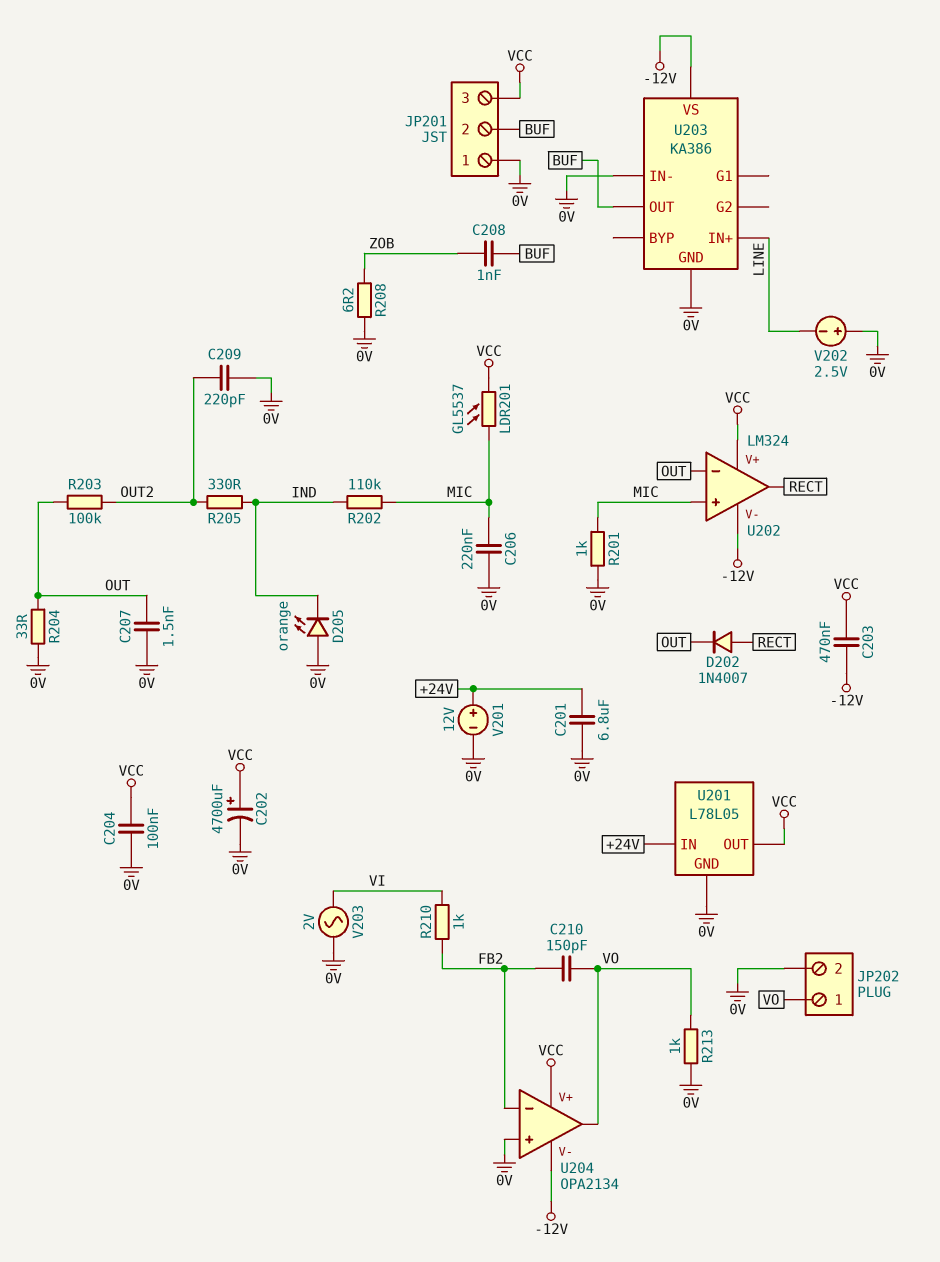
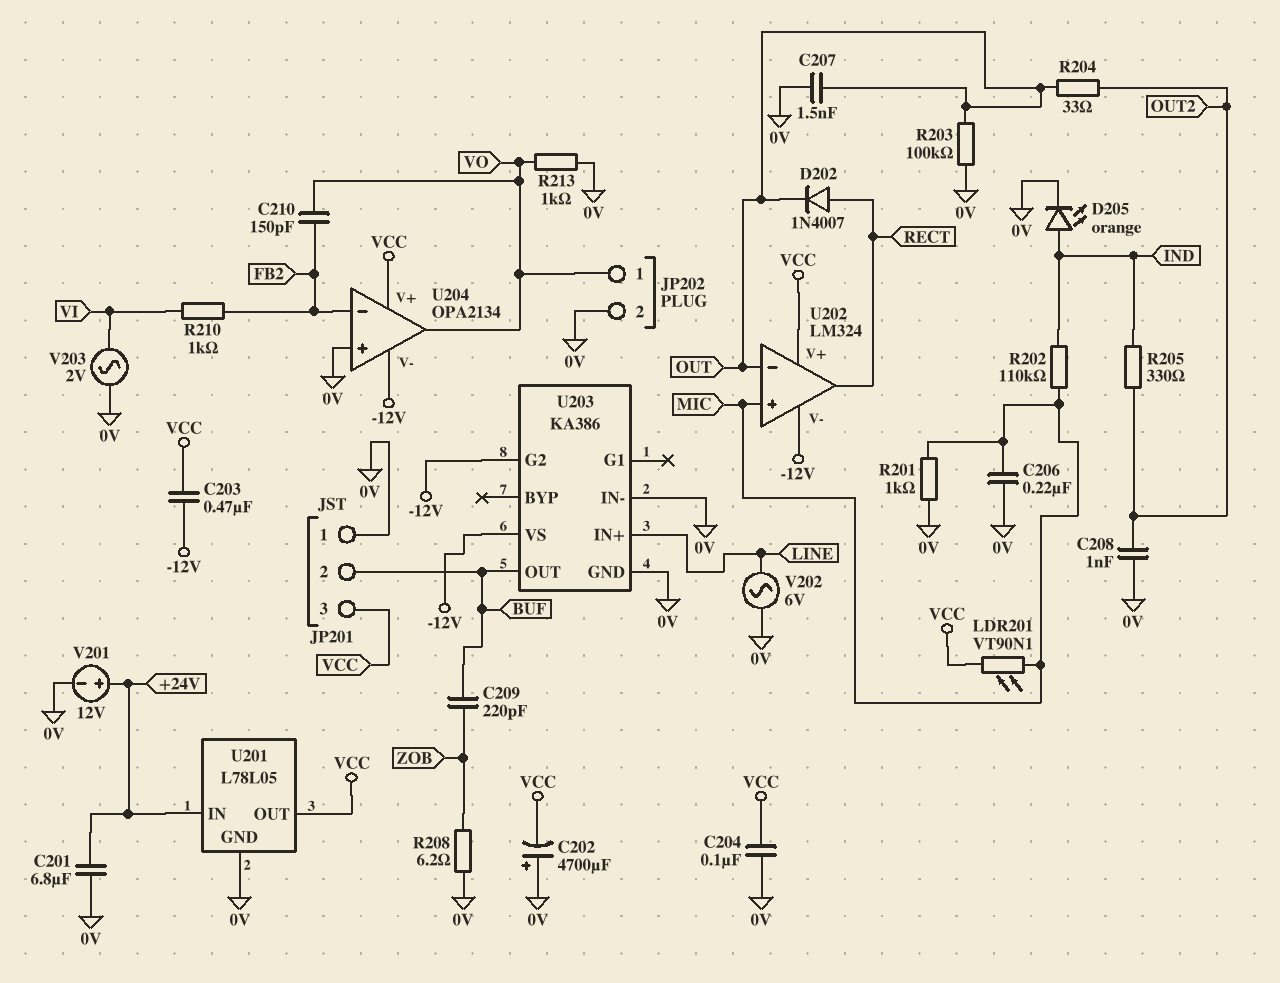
C202: 4700uF (plus VCC, minus 0V) -> 4700uF (plus 0V, minus VCC)
C208: 1nF (BUF, ZOB) -> 1nF (0V, OUT2)
C209: 220pF (0V, OUT2) -> 220pF (BUF, ZOB)
D205: LED orange (A 0V, K IND) -> LED orange (A IND, K 0V)
LDR201: GL5537 (MIC, VCC) -> VT90N1 (MIC, VCC)
R203: 100k (OUT, OUT2) -> 100k (0V, OUT)
R204: 33 (0V, OUT) -> 33 (OUT, OUT2)
U203 pin G2: none -> -12V
V202: 2.5V (plus 0V, minus LINE) -> AC 6V (0V, LINE)

